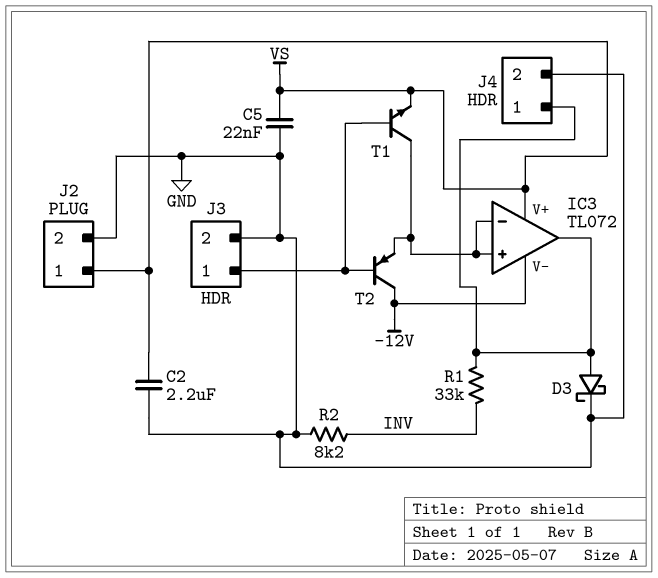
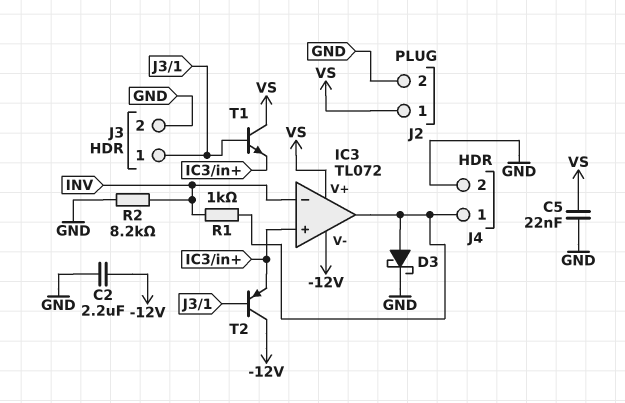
C2: 2.2uF (GND, VS) -> 2.2uF (-12V, GND)
IC3 pin in-: IC3/in+ -> INV
R1: 33k (IC3/out, INV) -> 1k (IC3/out, INV)
T1: NPN (B J3/1, C IC3/in+, E VS) -> NPN (B J3/1, C VS, E IC3/in+)

